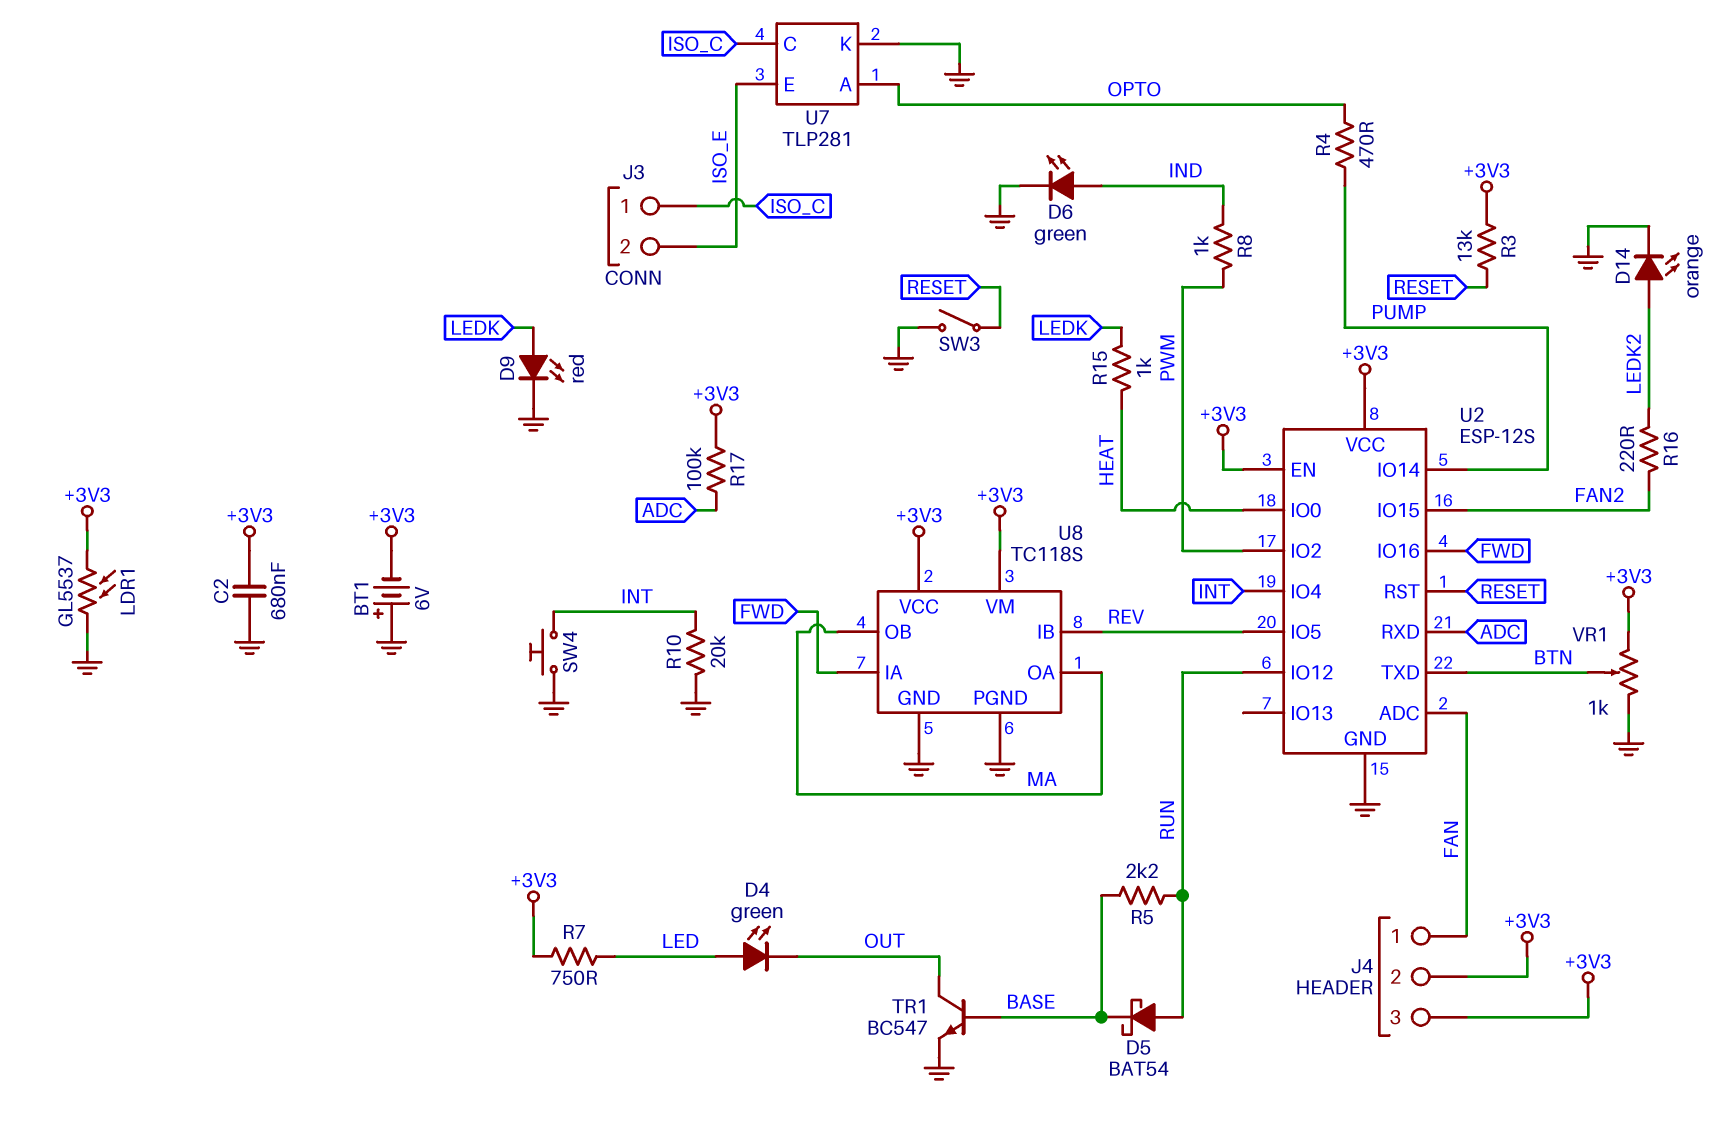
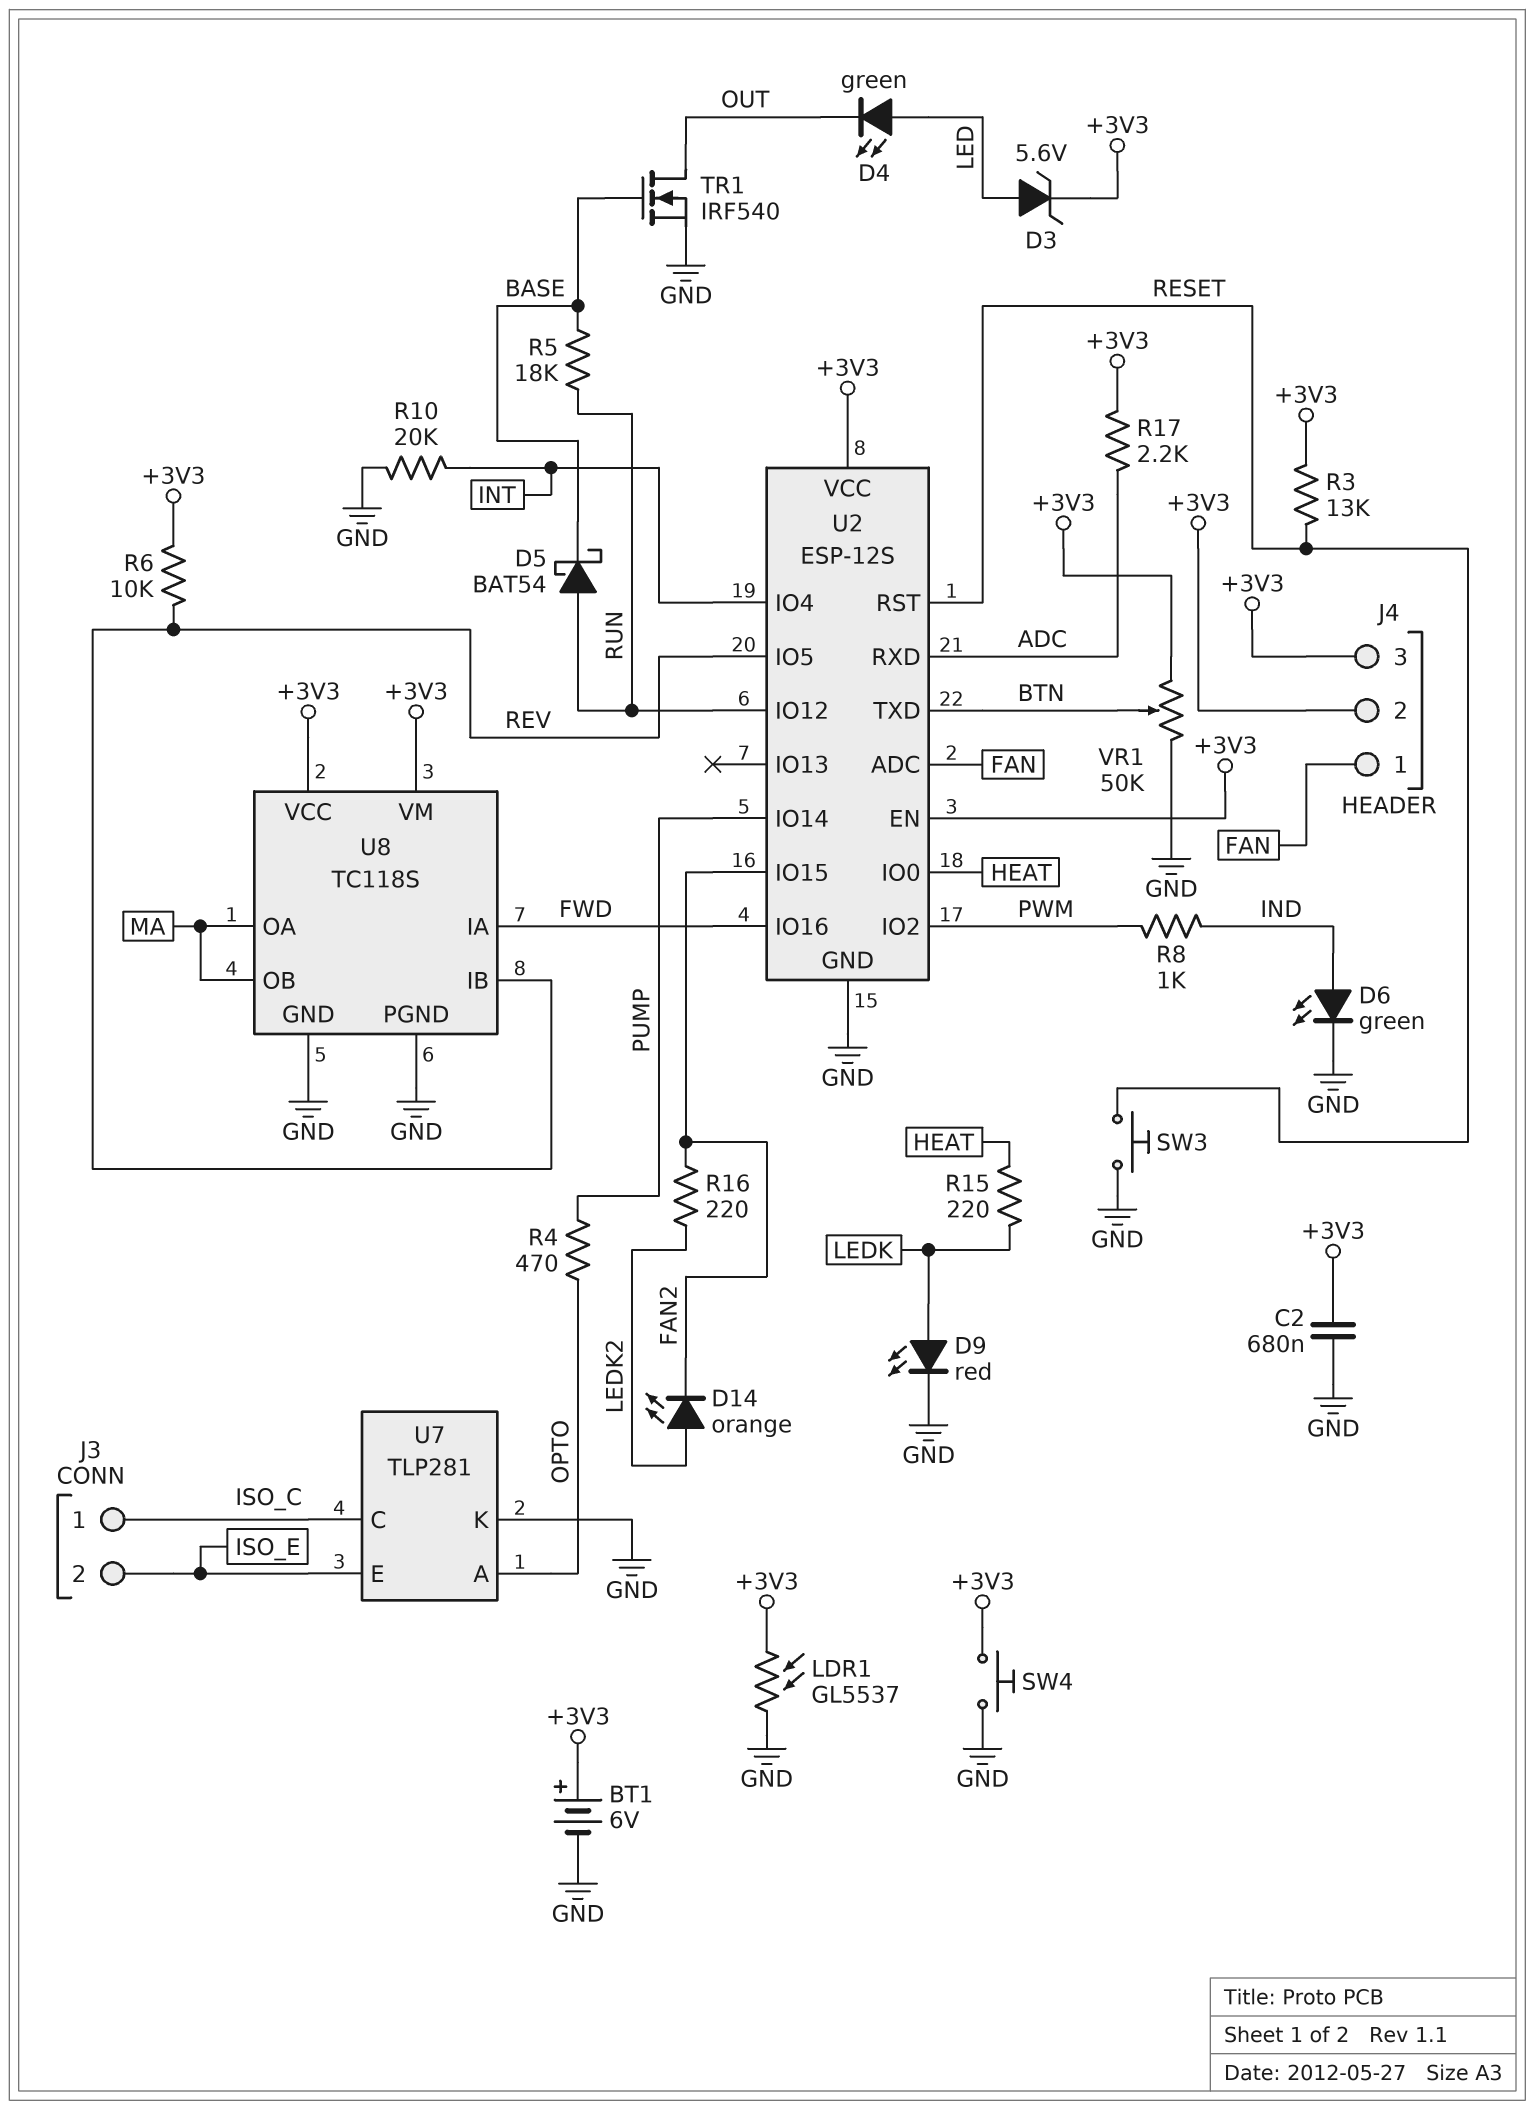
BT1: 6V (plus GND, minus +3V3) -> 6V (plus +3V3, minus GND)
D3: none -> zener 5.6V (A LED, K +3V3)
D14: LED orange (A LEDK2, K GND) -> LED orange (A LEDK2, K FAN2)
R5: 2.2k (BASE, RUN) -> 18k (BASE, RUN)
R6: none -> 10k (+3V3, REV)
R7: 750 (+3V3, LED) -> none
R15: 1k (HEAT, LEDK) -> 220 (HEAT, LEDK)
R17: 100k (+3V3, ADC) -> 2.2k (+3V3, ADC)
SW3: switch (GND, RESET) -> button (GND, RESET)
SW4: button (GND, INT) -> button (+3V3, GND)
TR1: NPN BC547 (B BASE, C OUT, E GND) -> NMOS IRF540 (G BASE, D OUT, S GND)
VR1: 1k (+3V3, GND, wiper BTN) -> 50k (+3V3, GND, wiper BTN)

